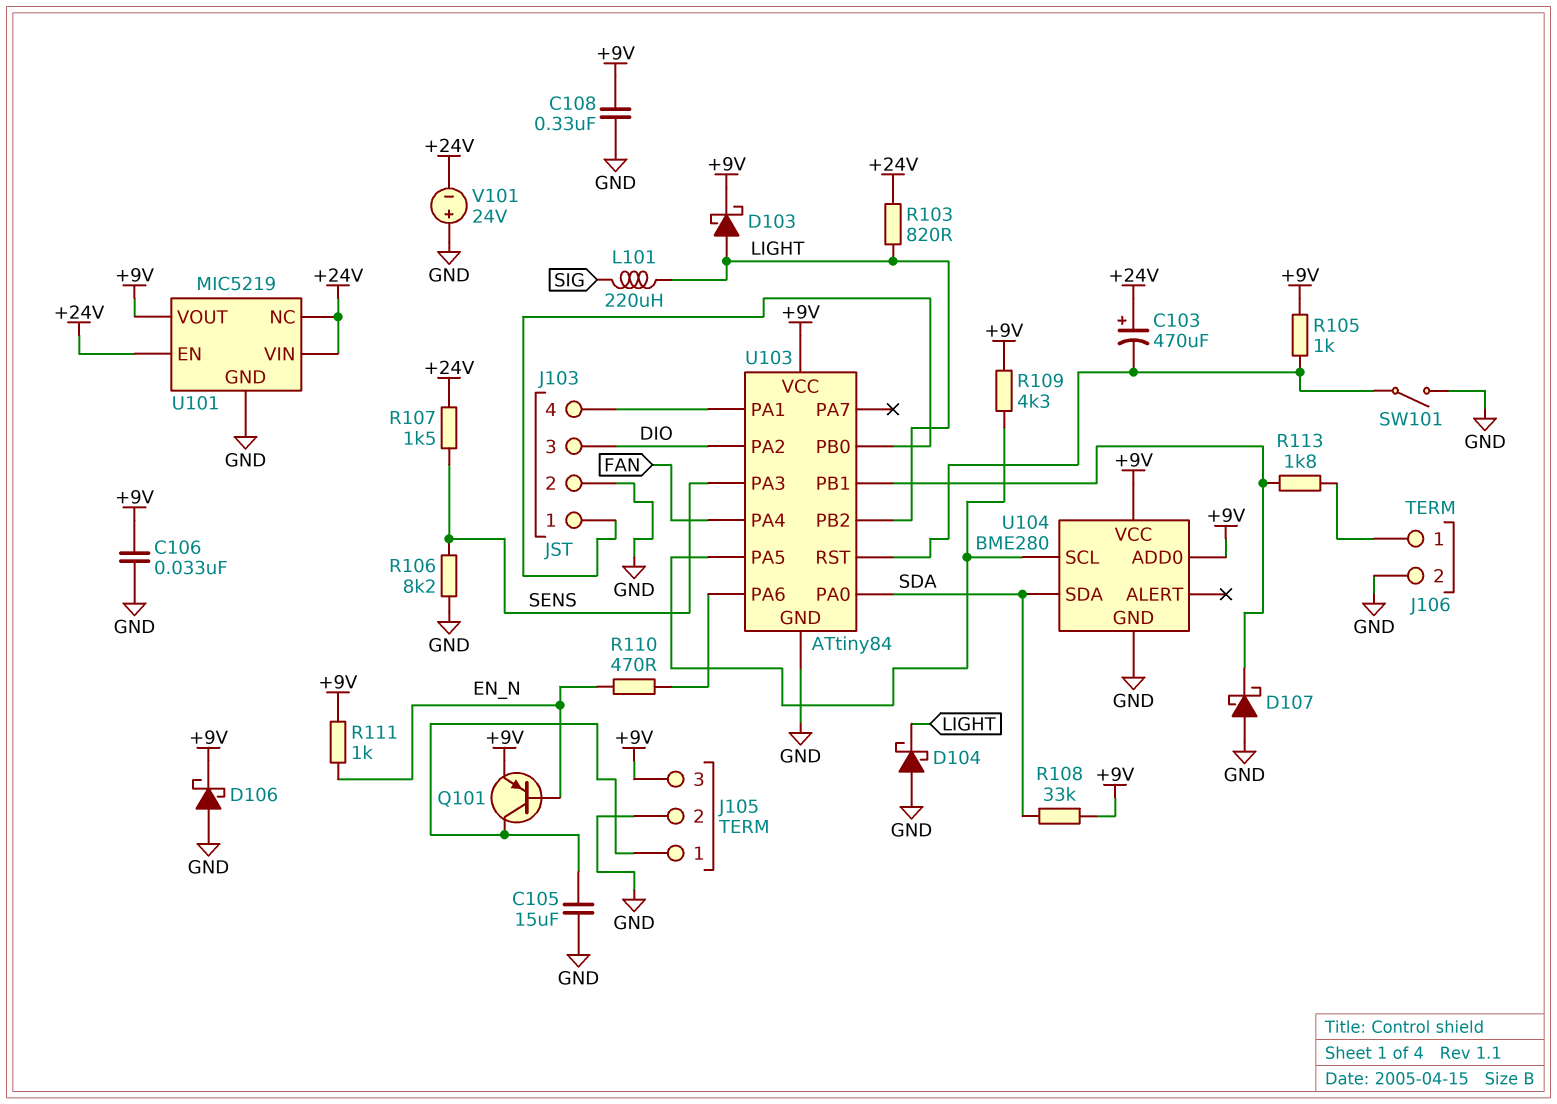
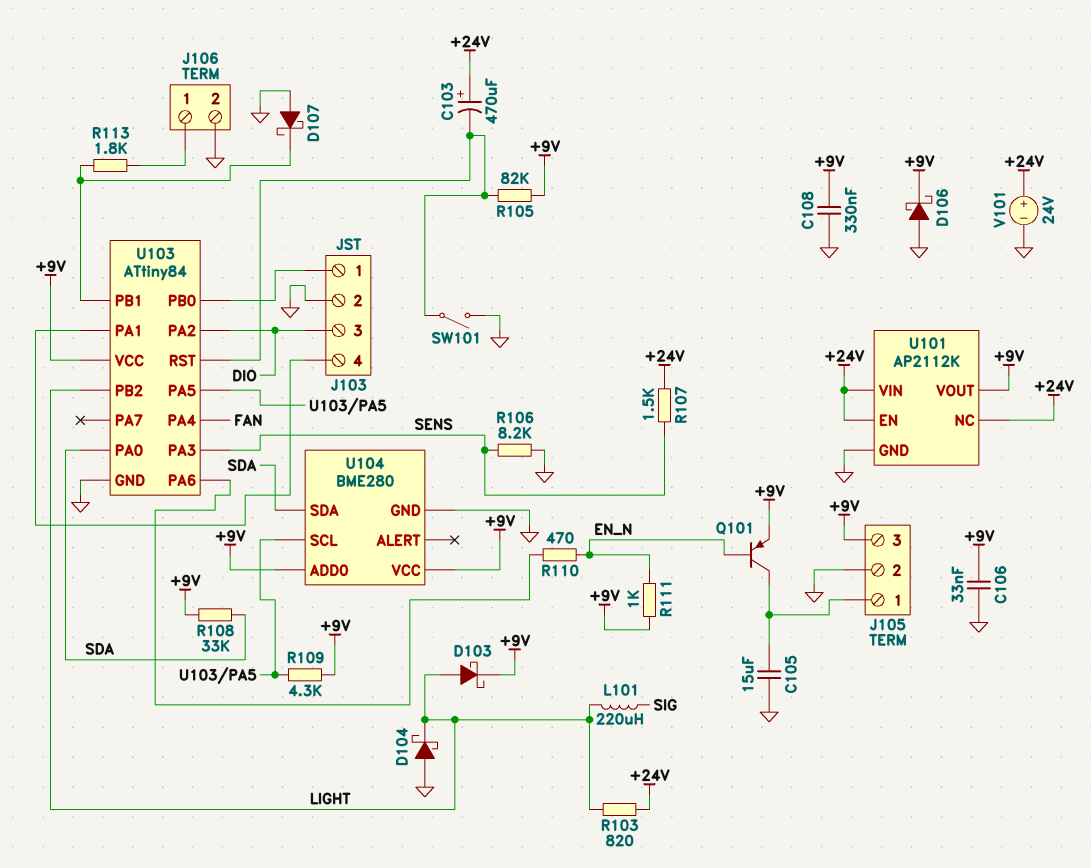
R105: 1k (+9V, U103/RST) -> 82k (+9V, U103/RST)
U101: MIC5219 -> AP2112K
V101: 24V (plus GND, minus +24V) -> 24V (plus +24V, minus GND)

